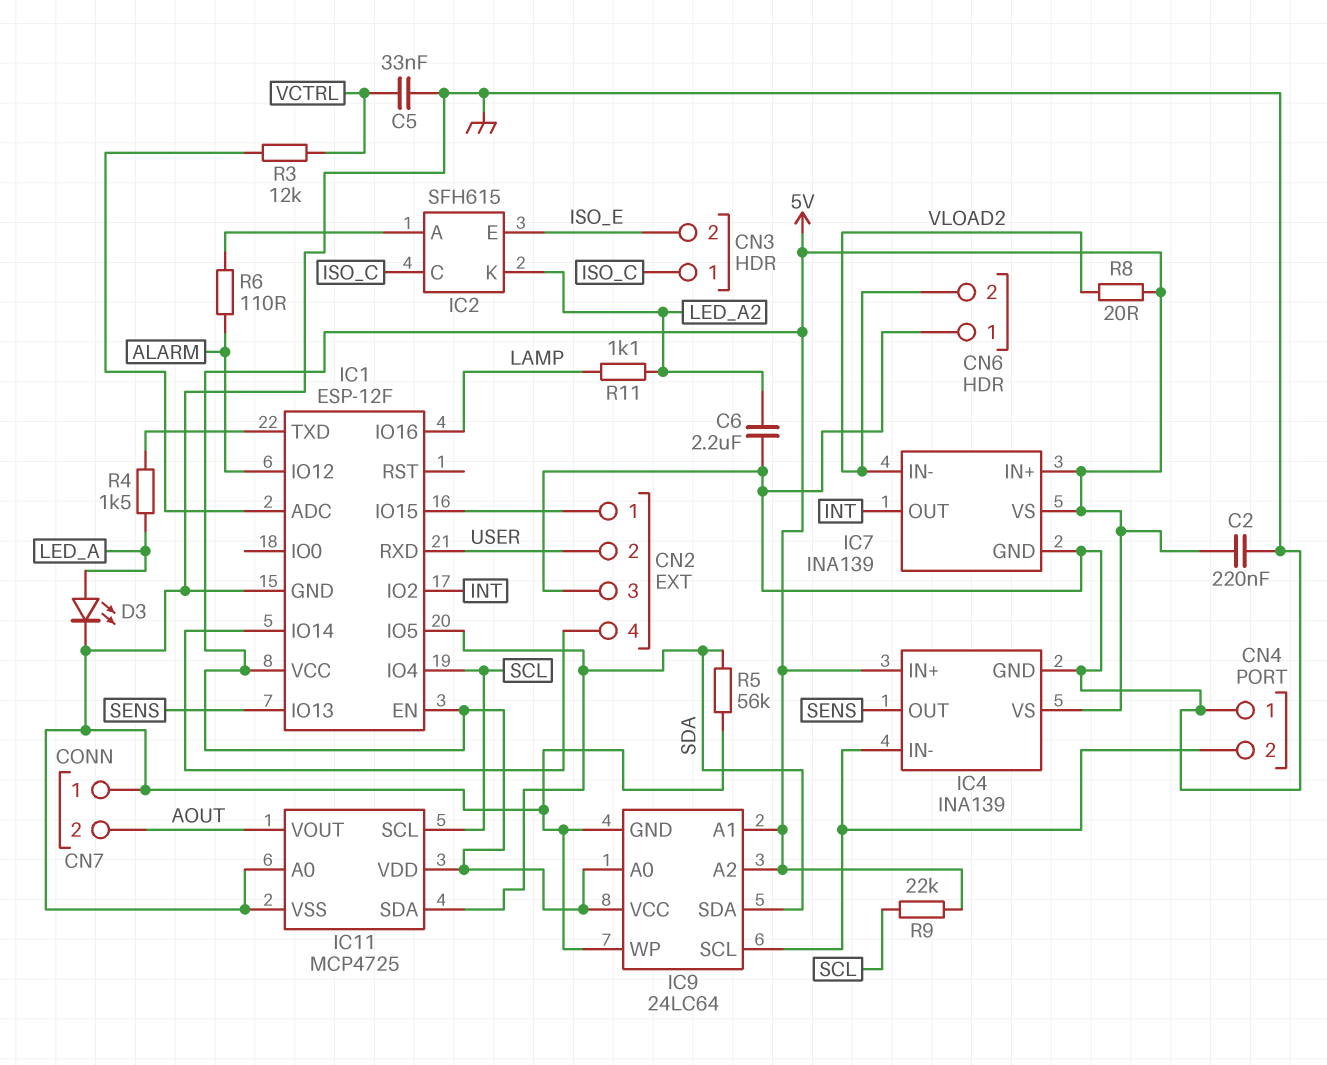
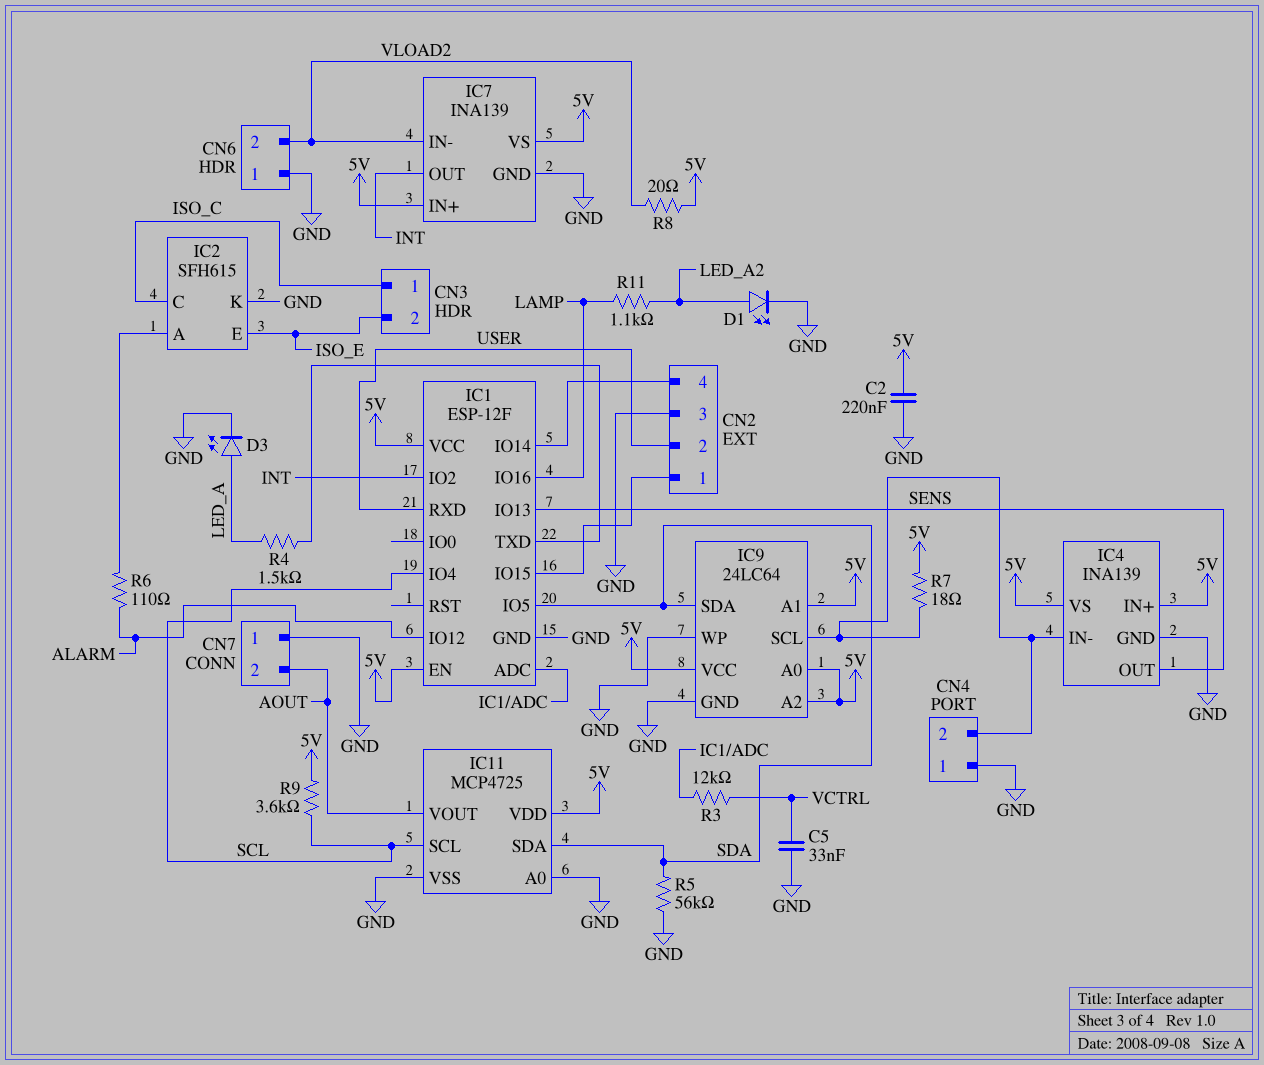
C6: 2.2uF (GND, LED_A2) -> none
D1: none -> LED (A LED_A2, K GND)
IC2 pin K: LED_A2 -> GND
R7: none -> 18 (5V, CN4/2)
R9: 22k (5V, SCL) -> 3.6k (5V, SCL)

